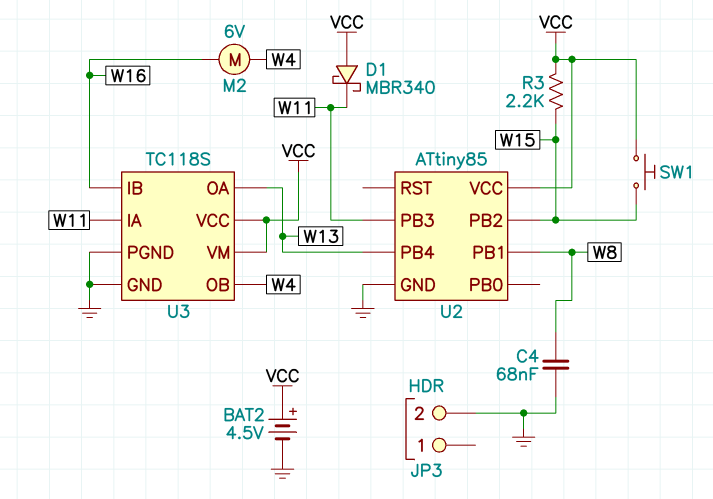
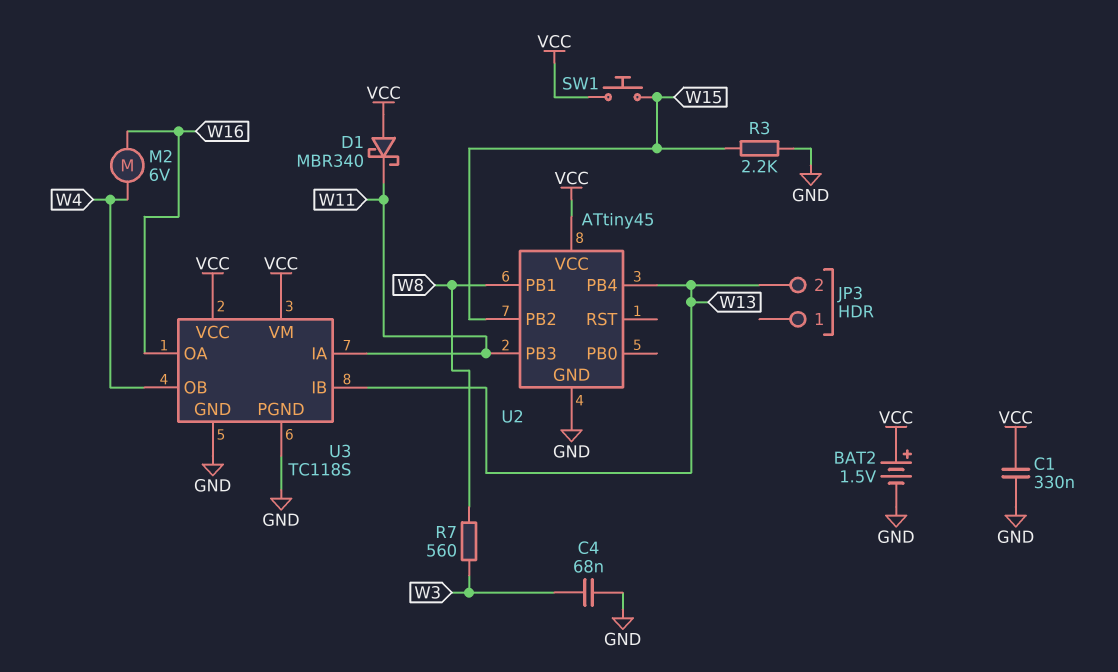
BAT2: 4.5V (plus VCC, minus GND) -> 1.5V (plus VCC, minus GND)
C1: none -> 330nF (GND, VCC)
C4: 68nF (GND, W8) -> 68nF (GND, W3)
JP3 pin 2: GND -> W13
R3: 2.2k (VCC, W15) -> 2.2k (GND, W15)
R7: none -> 560 (W3, W8)
U2: ATtiny85 -> ATtiny45
U3 pin IB: W16 -> W13
U3 pin OA: W13 -> W16

